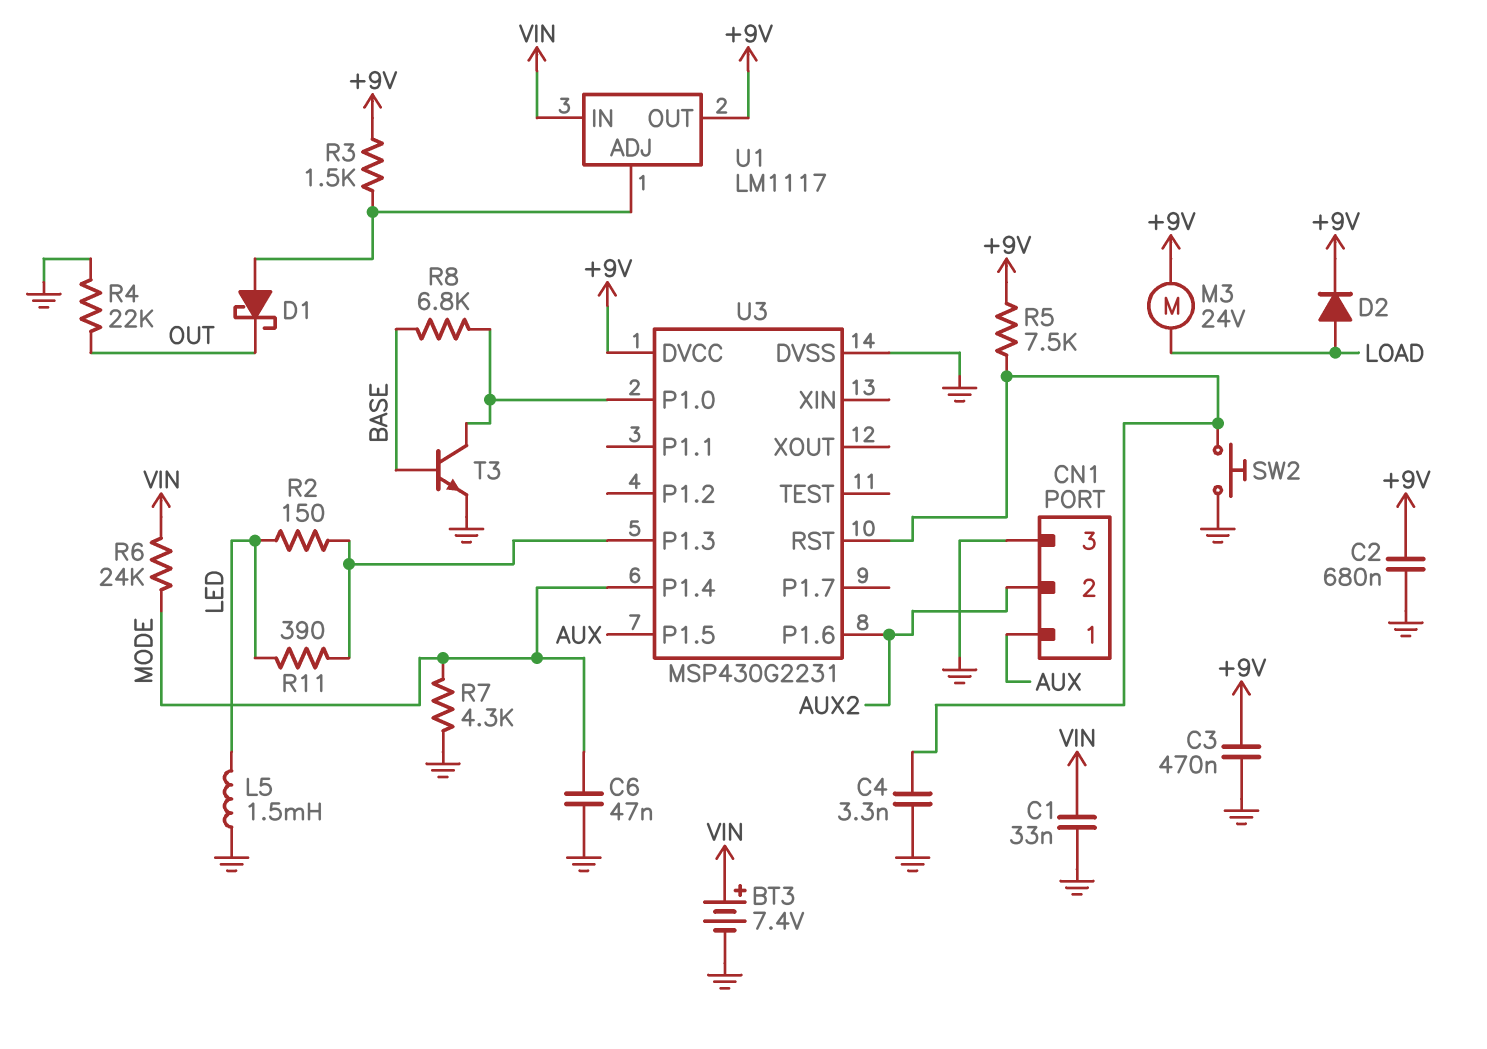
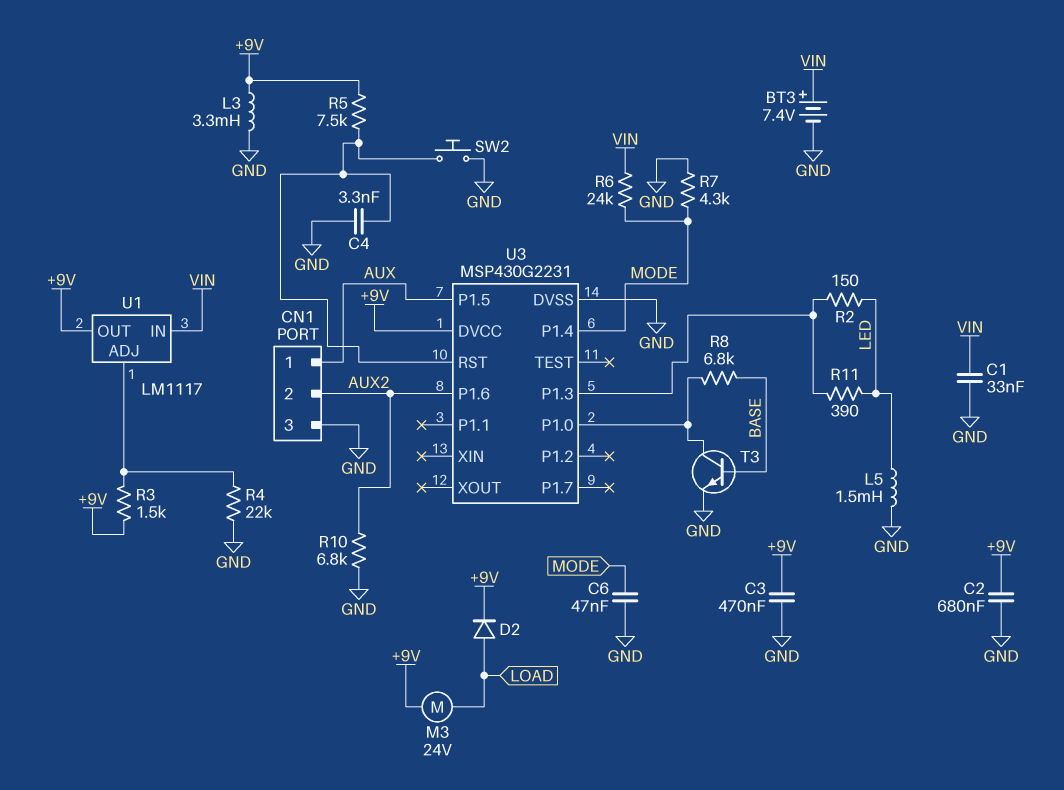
D1: schottky (A U1/ADJ, K OUT) -> none
L3: none -> 3.3mH (+9V, GND)
R4: 22k (GND, OUT) -> 22k (GND, U1/ADJ)
R10: none -> 6.8k (AUX2, GND)

